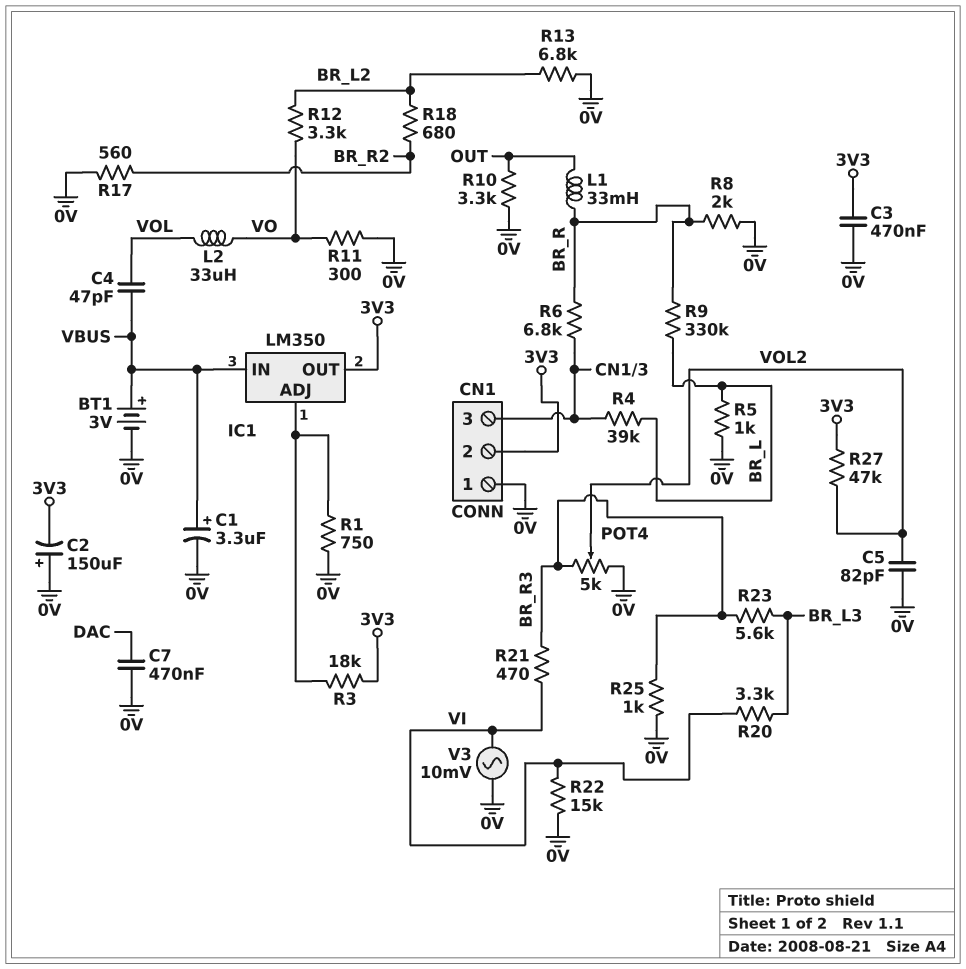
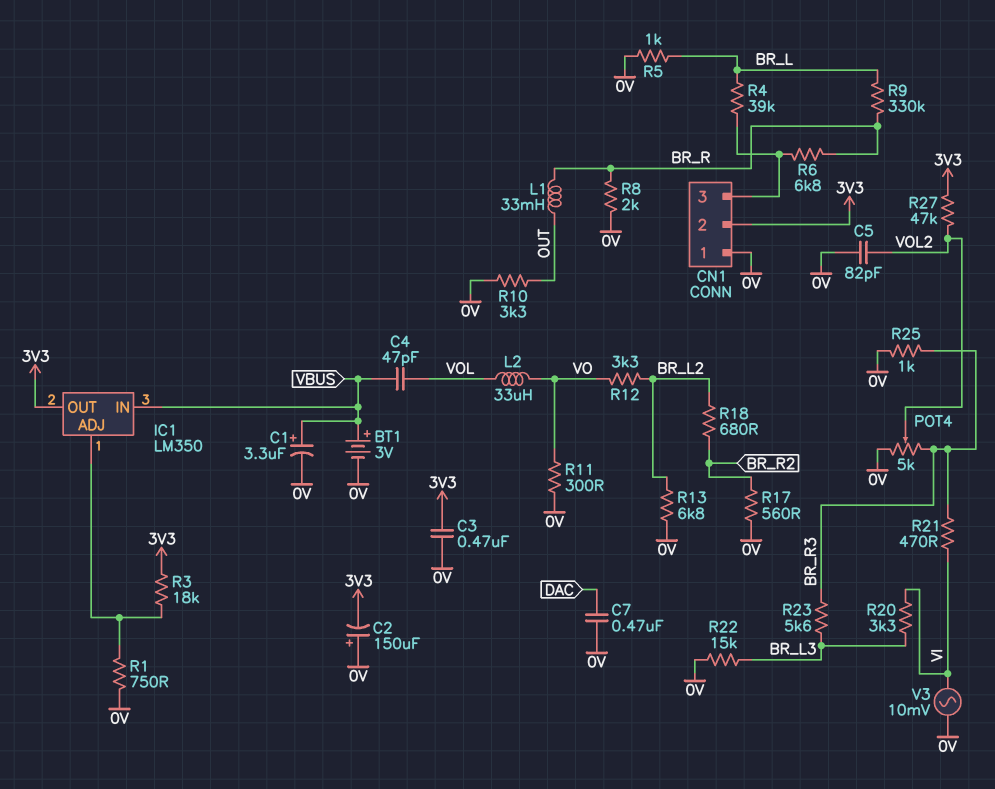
R22: 15k (0V, VI) -> 15k (0V, BR_L3)

